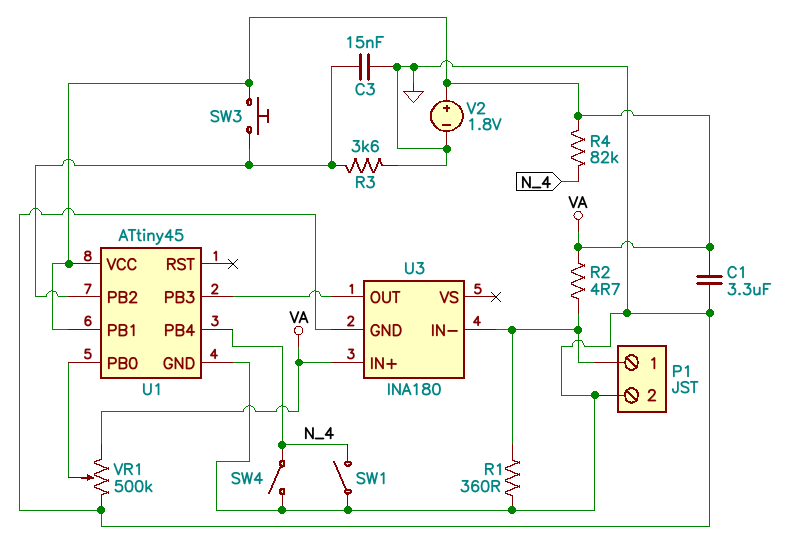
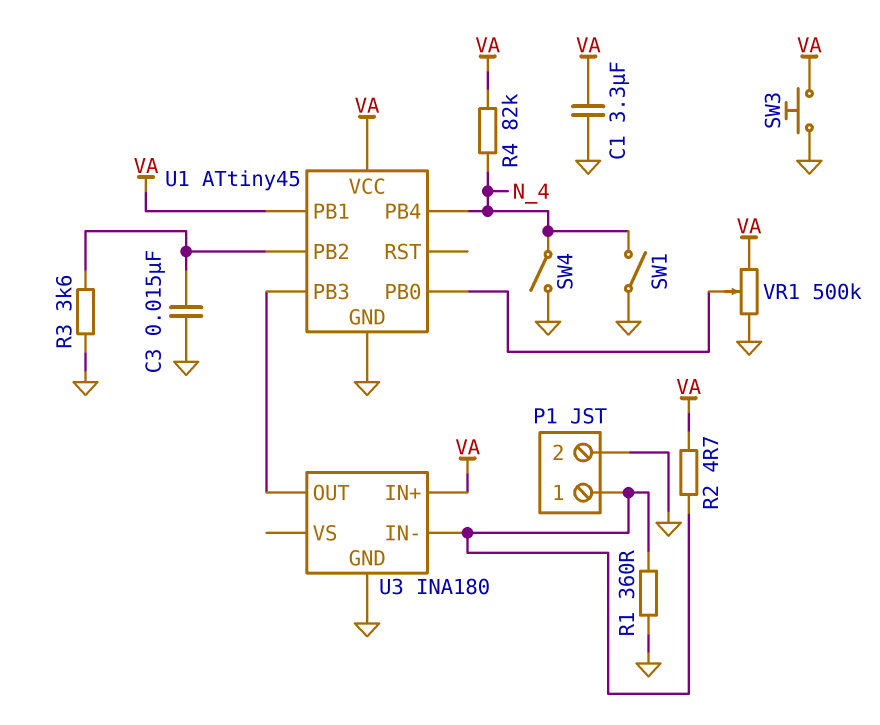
SW3: button (U1/PB2, VA) -> button (GND, VA)
V2: 1.8V (plus VA, minus GND) -> none

